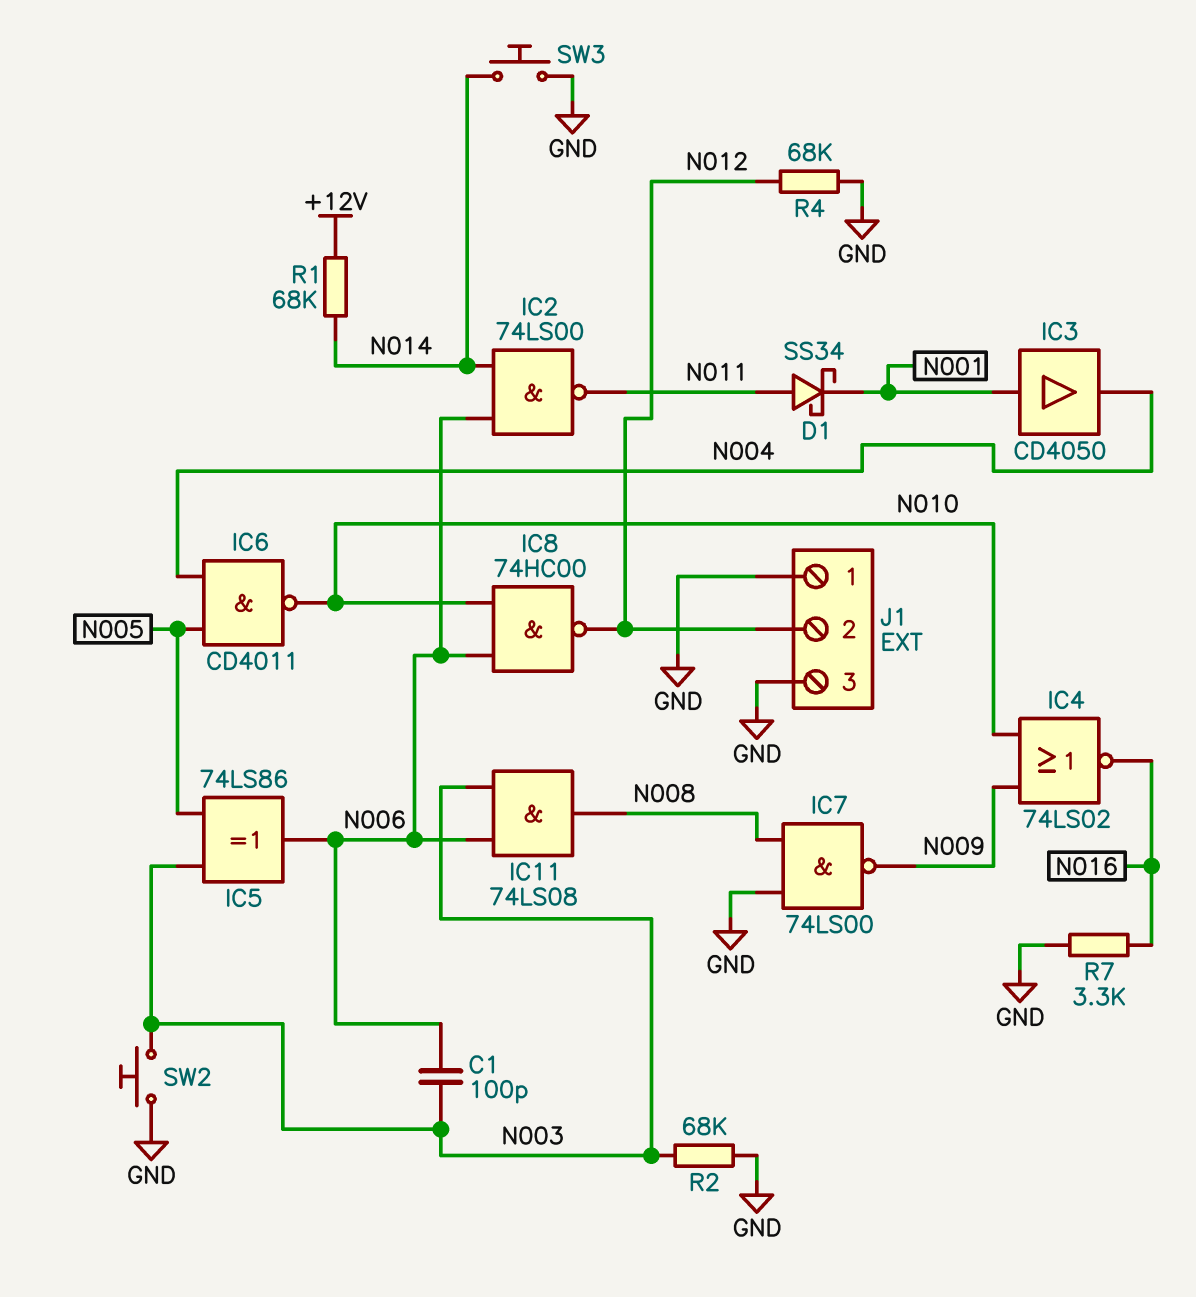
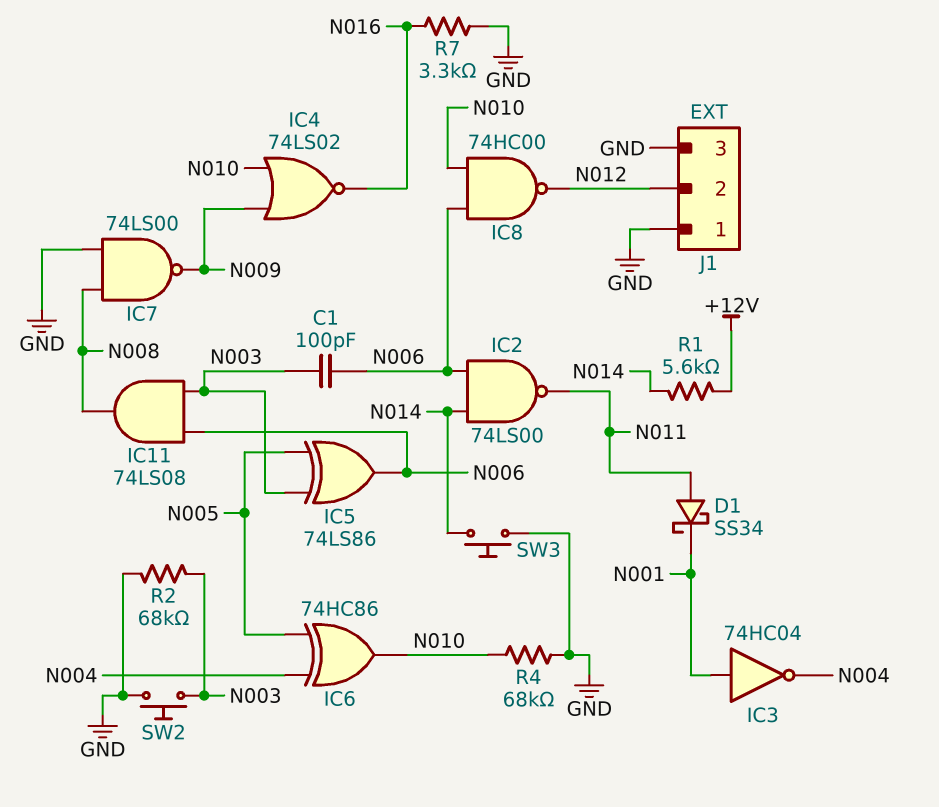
IC3: buffer CD4050 (in N001, out N004) -> NOT 74HC04 (in N001, out N004)
IC6: NAND CD4011 (in N004, in N005, out N010) -> XOR 74HC86 (in N004, in N005, out N010)
R1: 68k (+12V, N014) -> 5.6k (+12V, N014)
R4: 68k (GND, N012) -> 68k (GND, N010)

